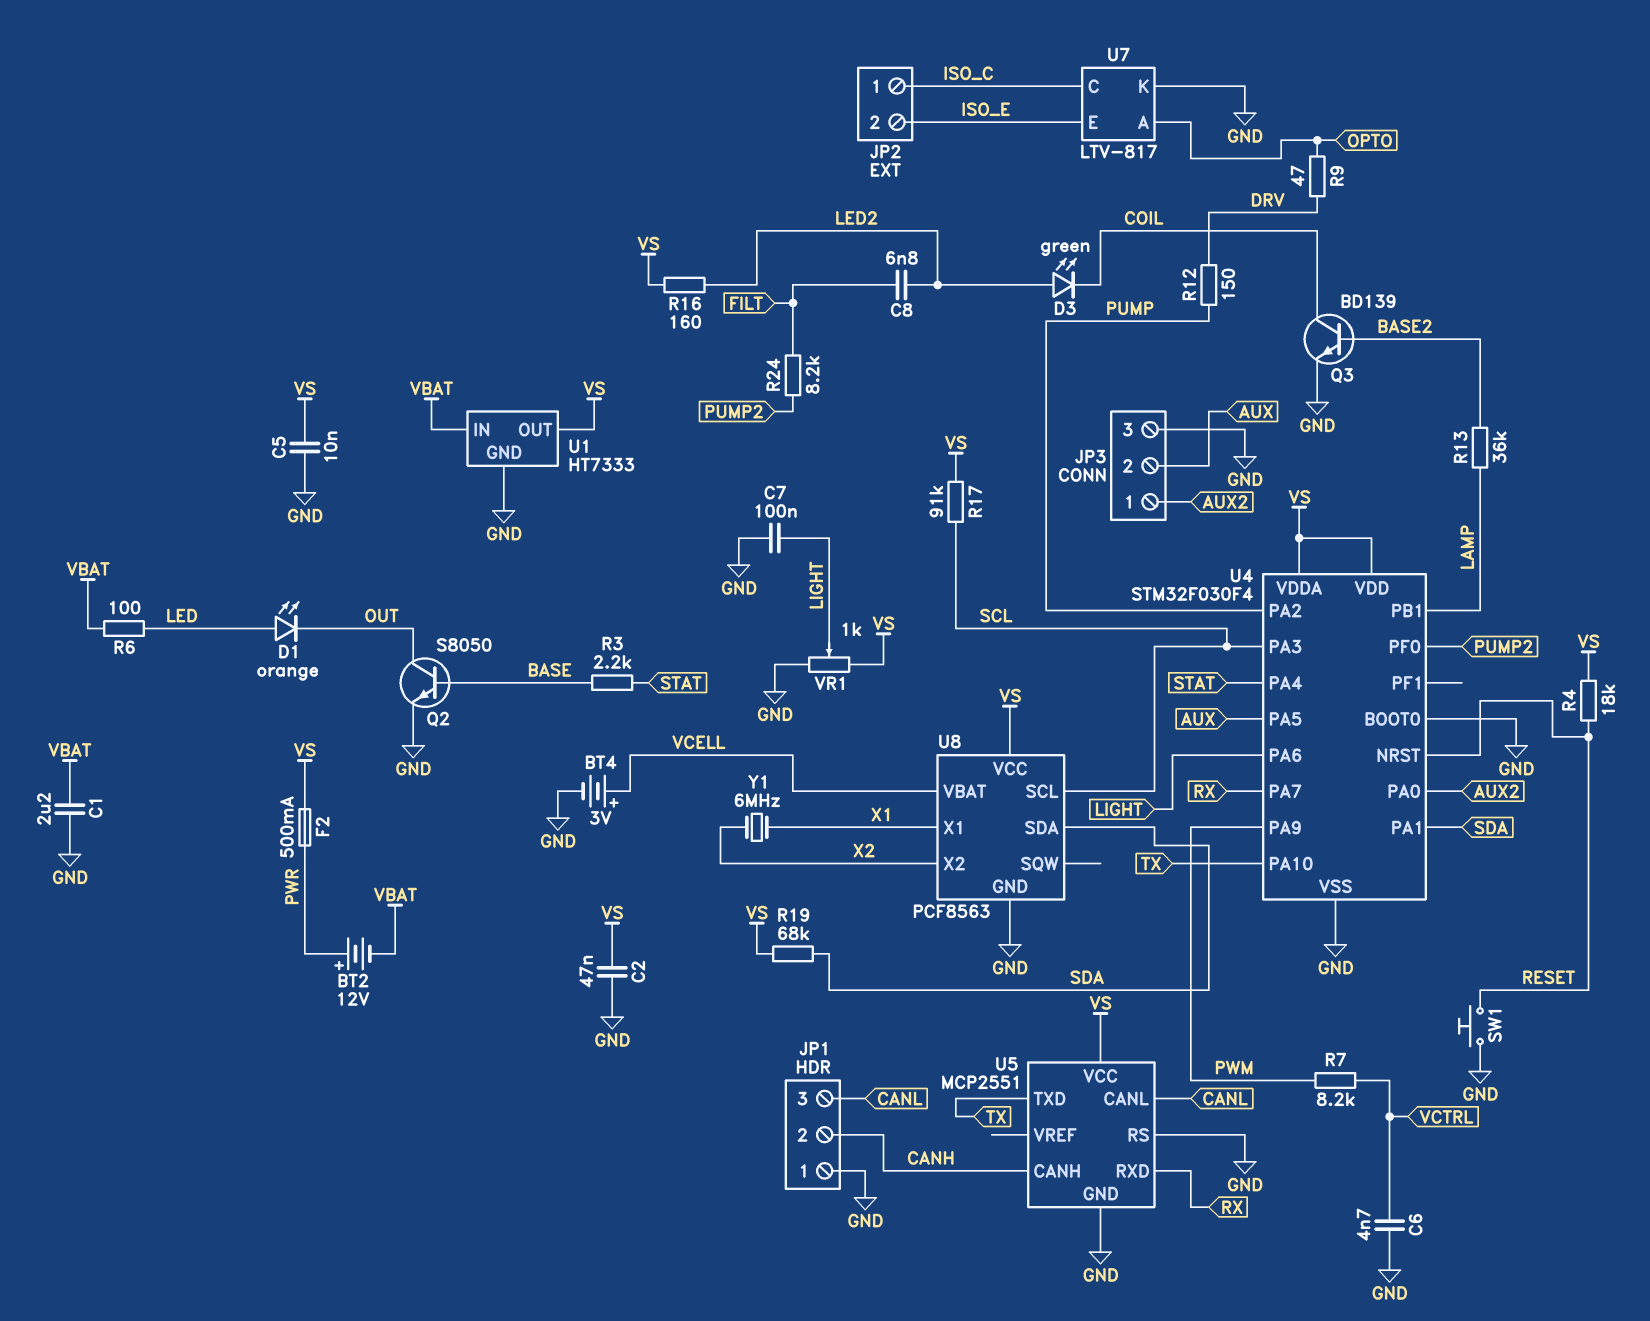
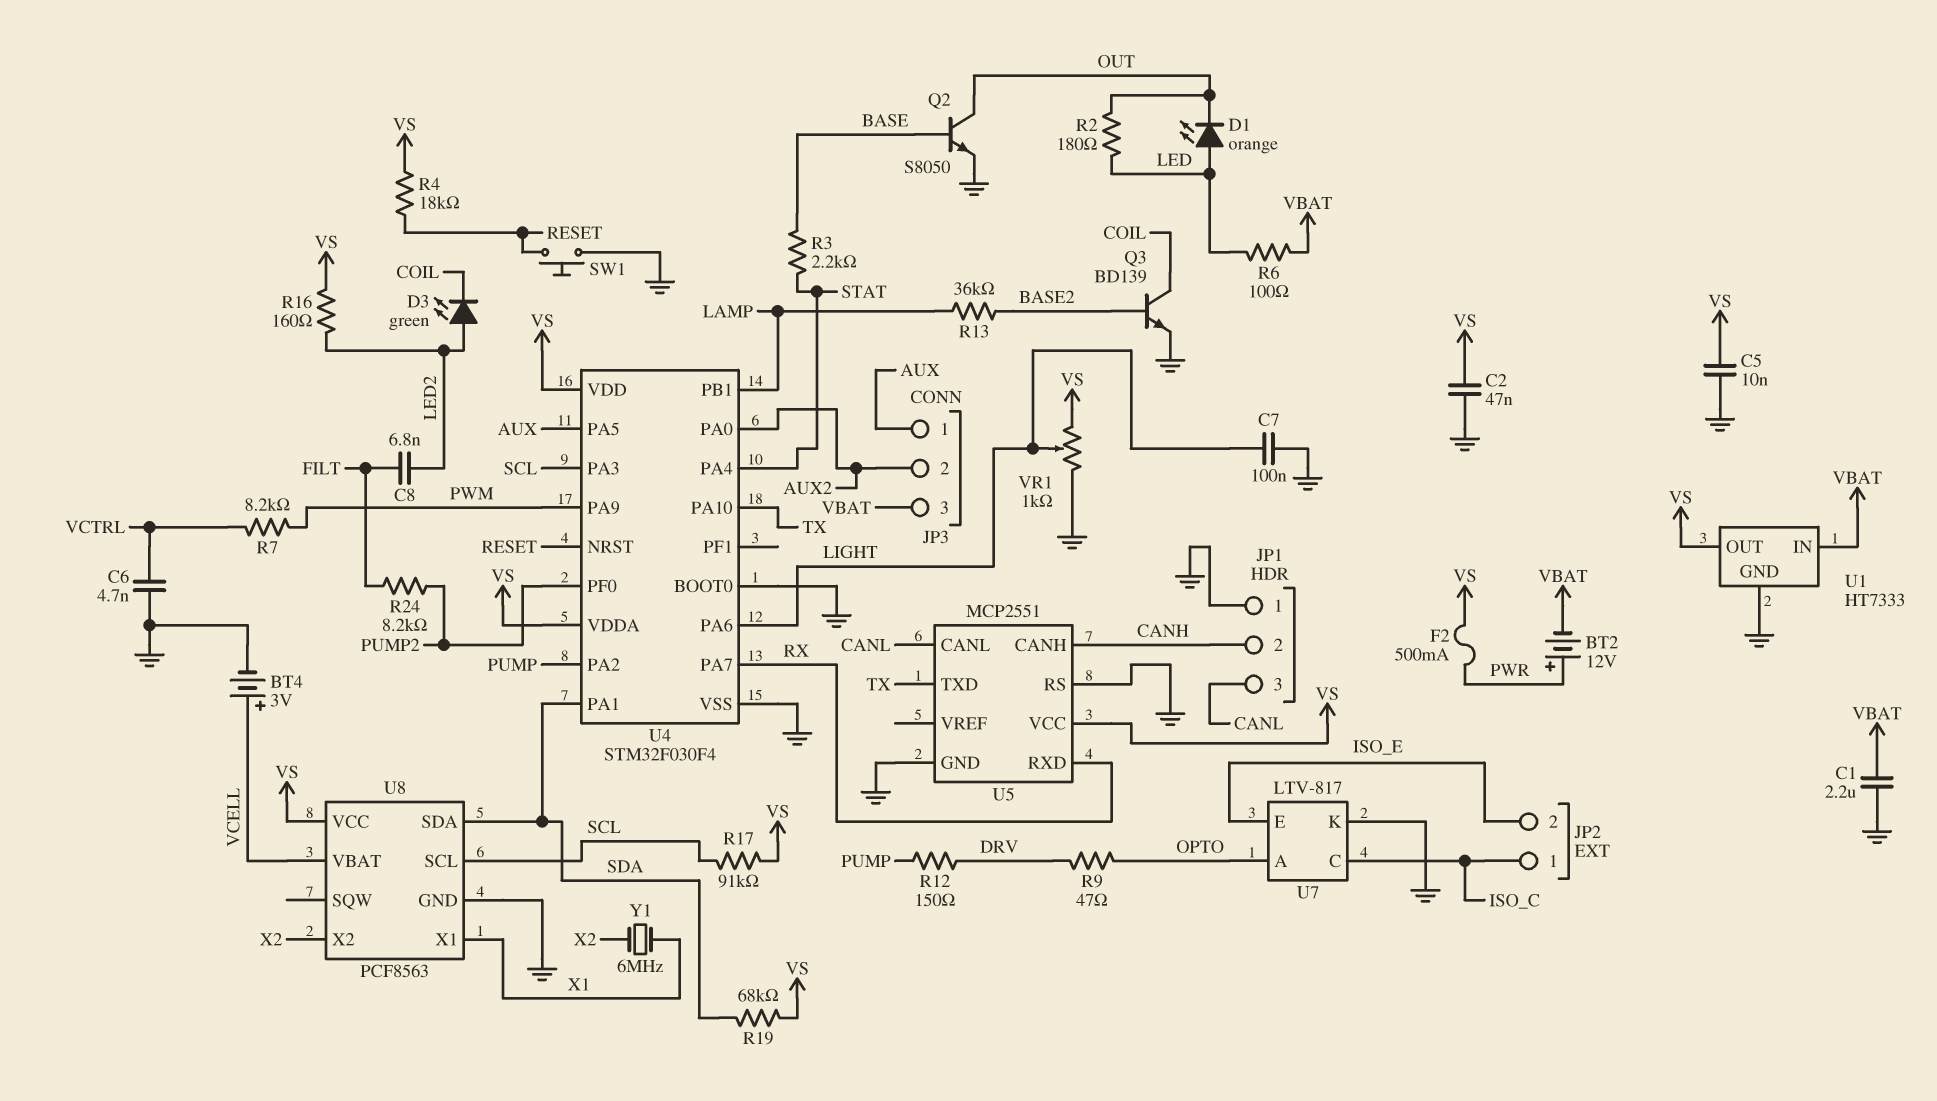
JP3 pin 1: AUX2 -> AUX
JP3 pin 2: AUX -> AUX2
JP3 pin 3: GND -> VBAT
R2: none -> 180 (LED, OUT)

